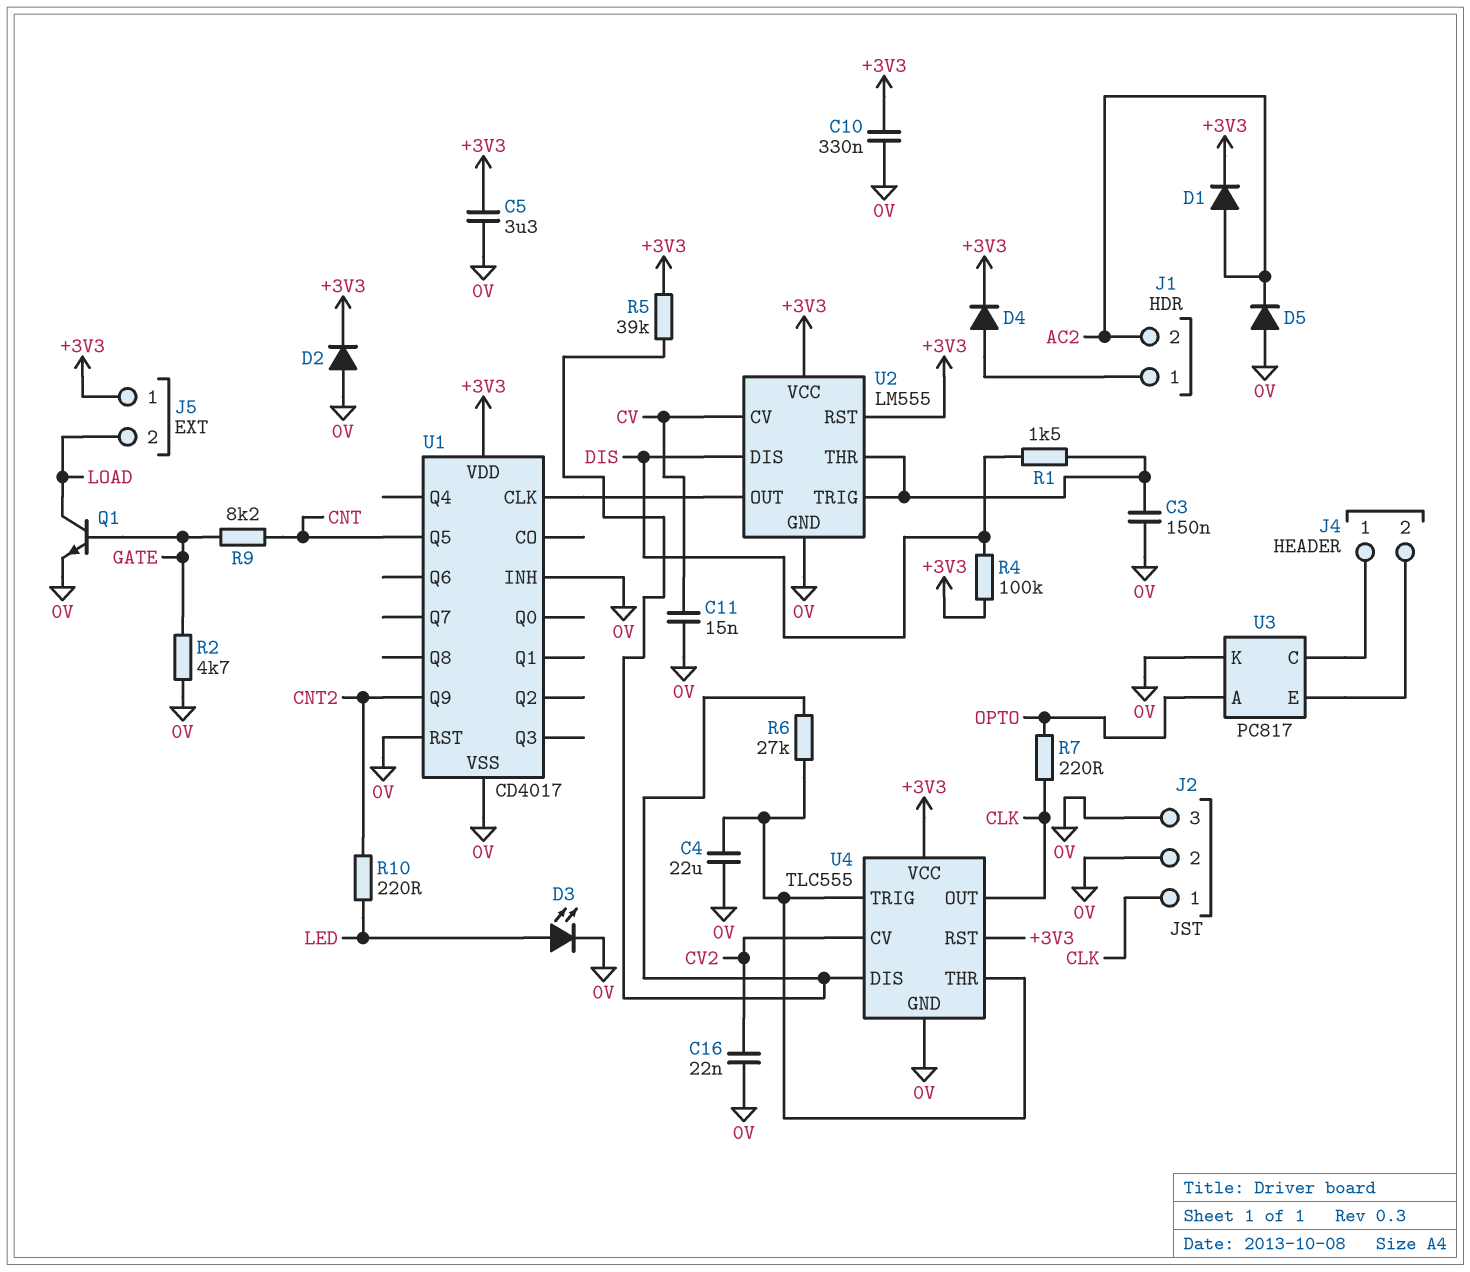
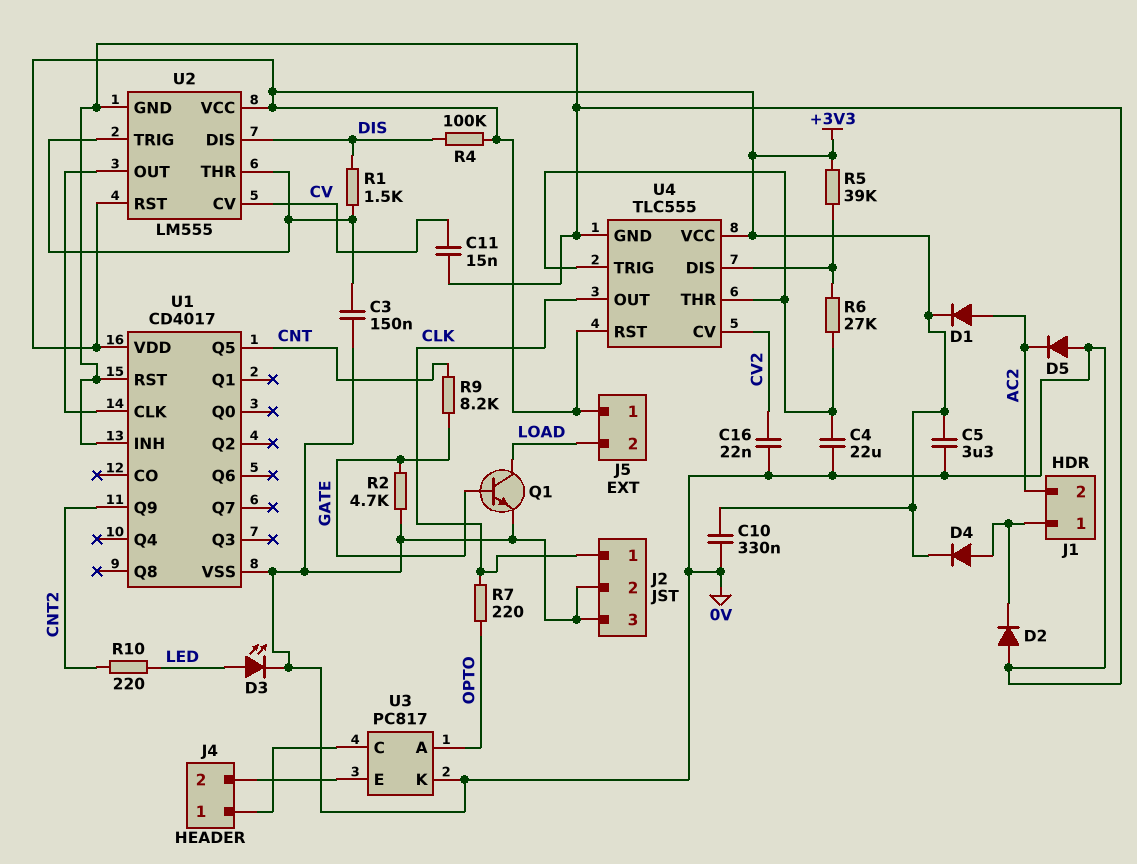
D2: diode (A 0V, K +3V3) -> diode (A 0V, K J1/1)

